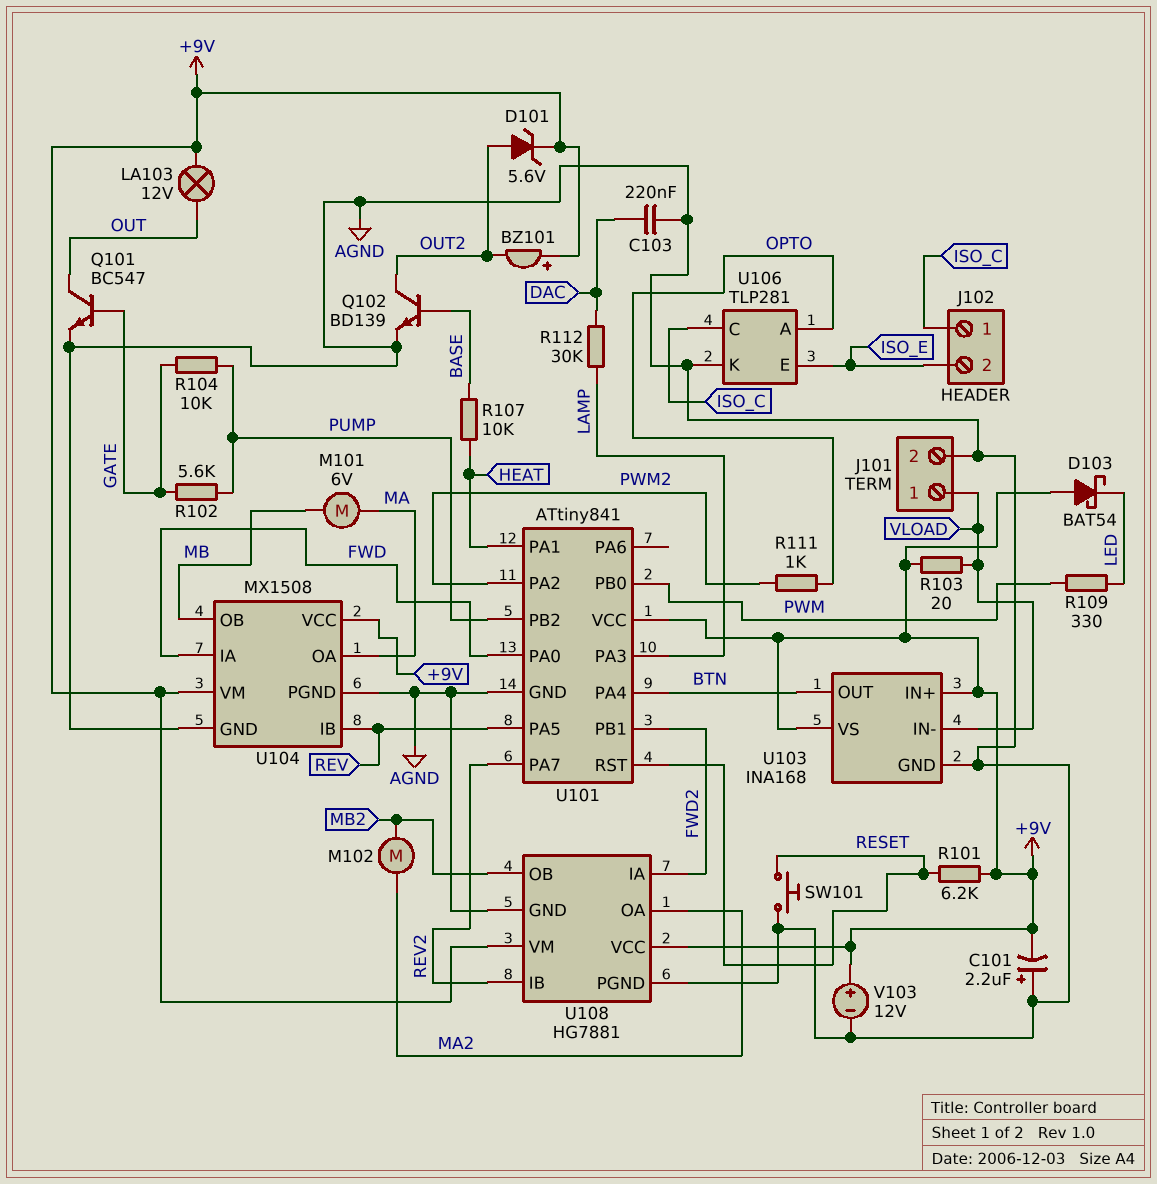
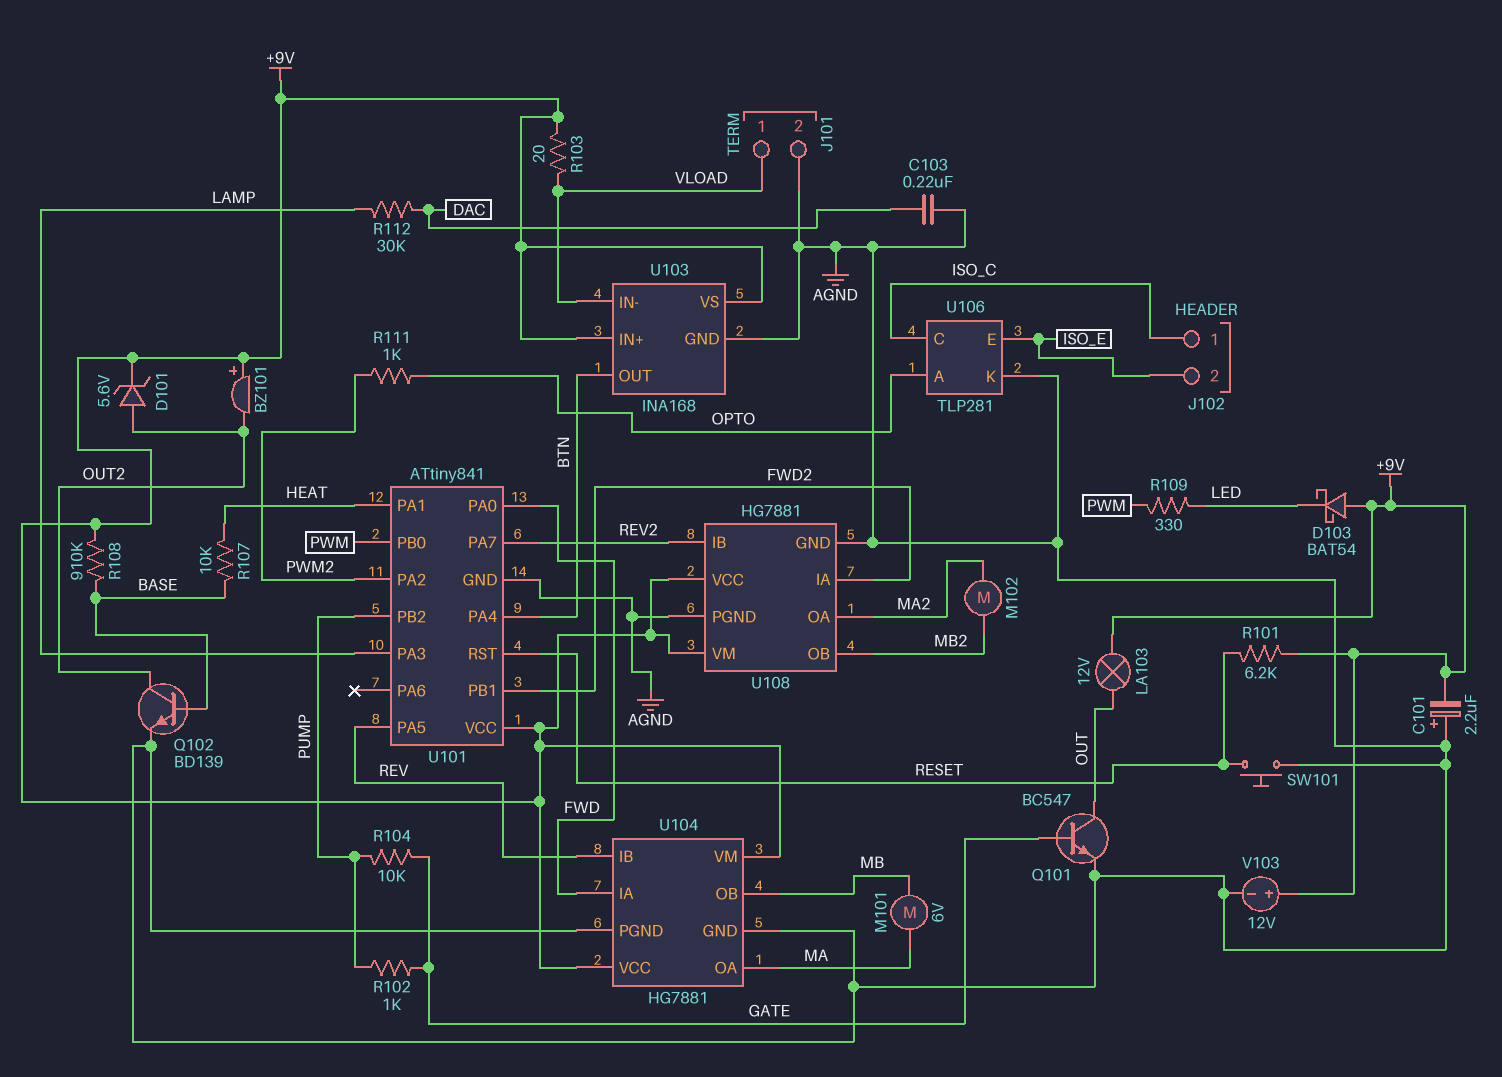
R102: 5.6k (GATE, PUMP) -> 1k (GATE, PUMP)
R108: none -> 910k (+9V, BASE)
U104: MX1508 -> HG7881

